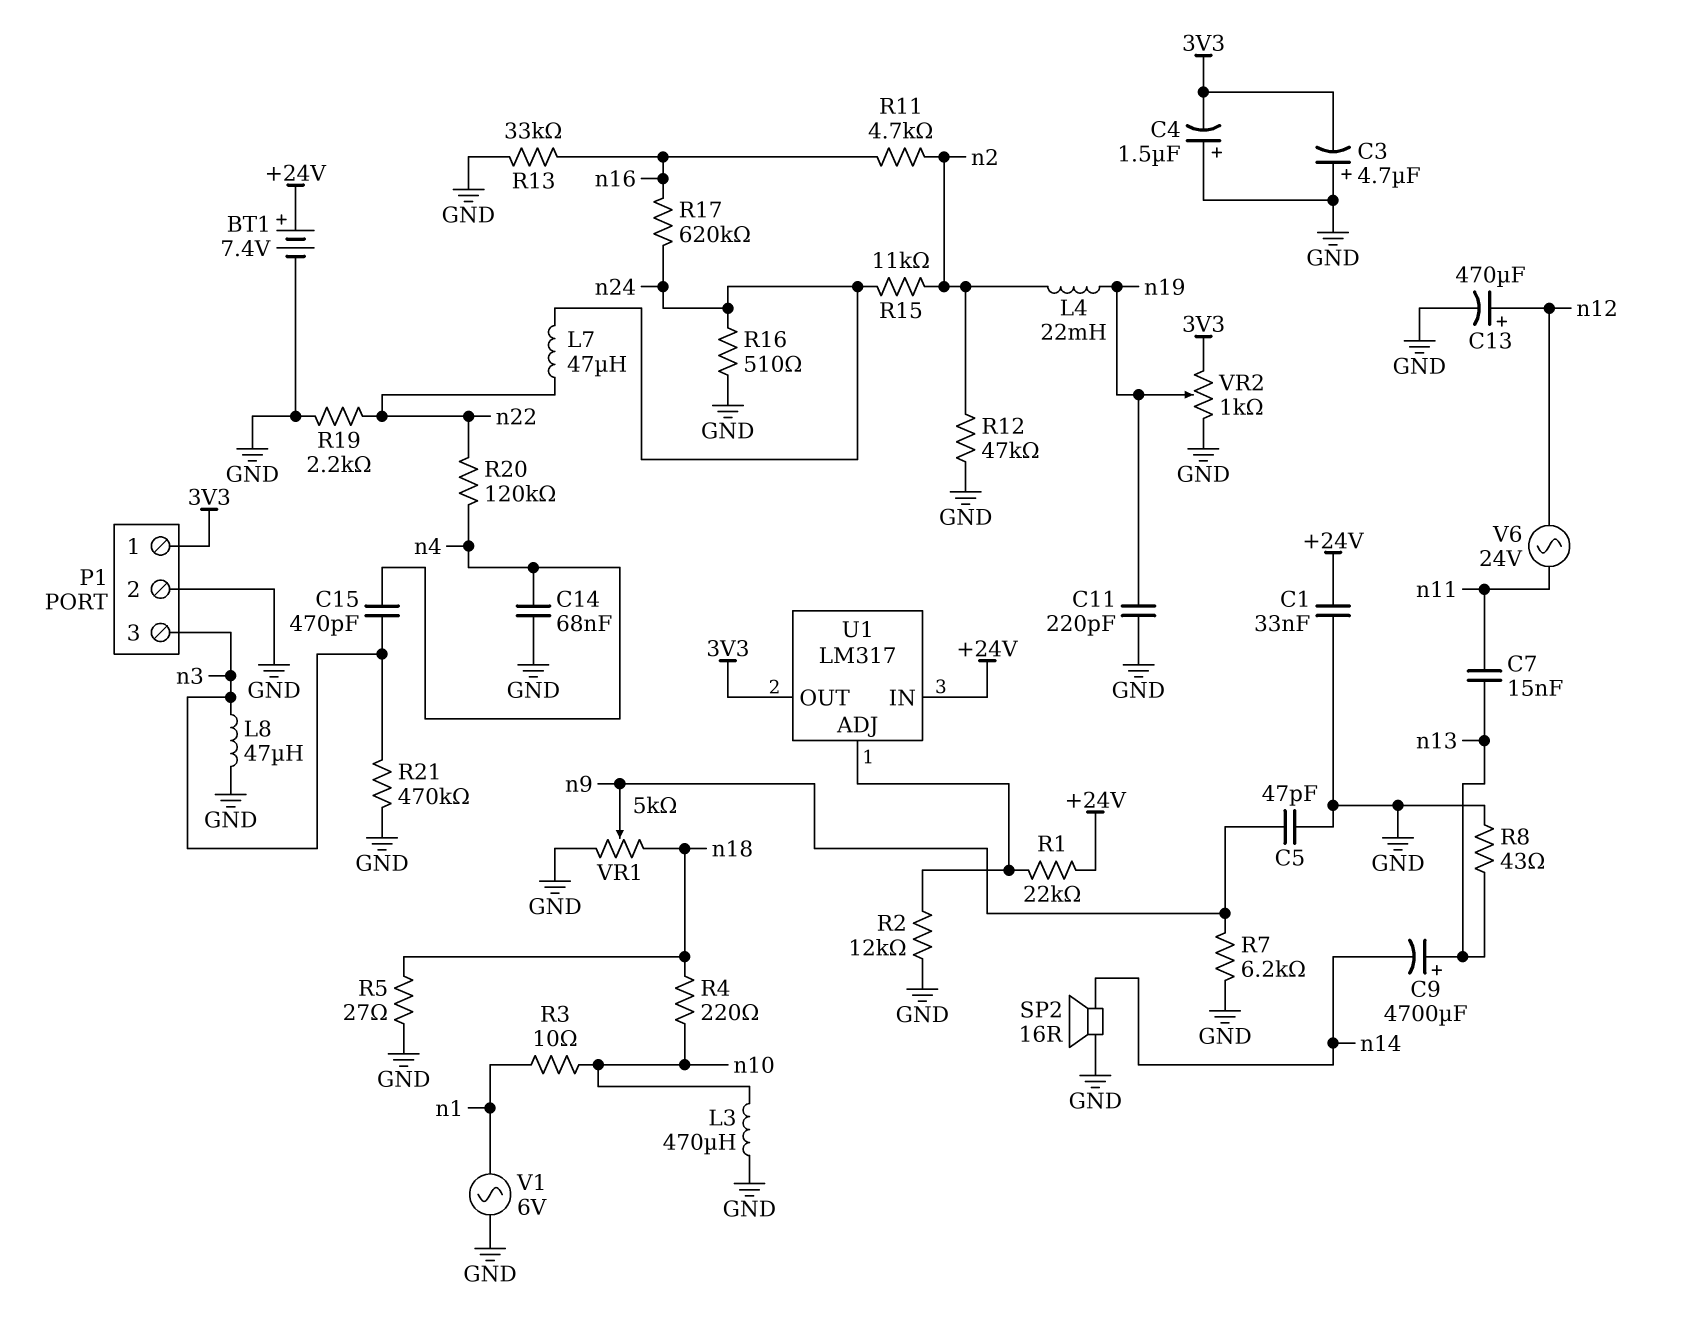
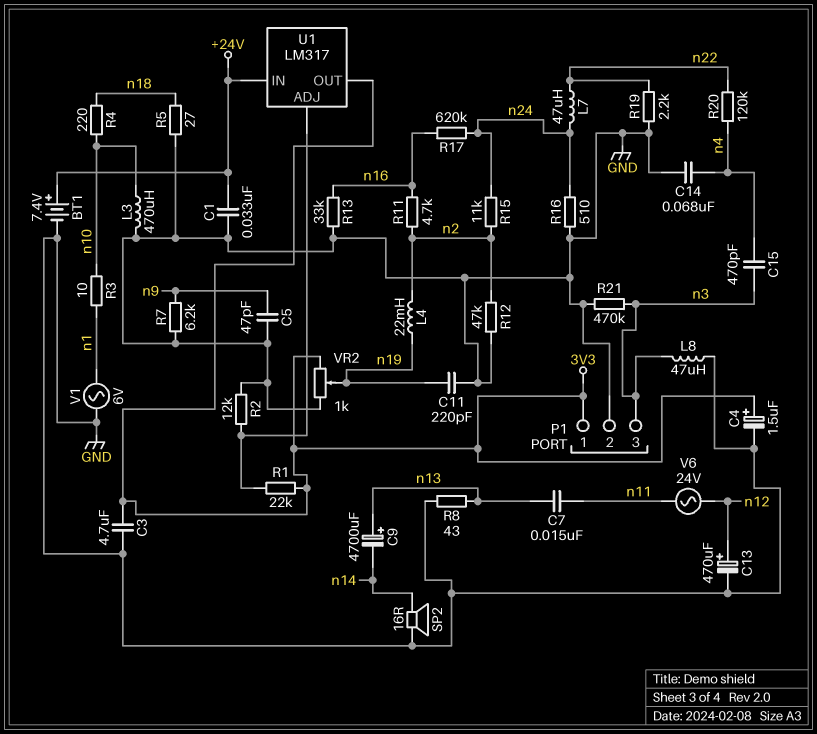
C3: 4.7uF (plus GND, minus 3V3) -> 4.7uF (3V3, GND)
C4: 1.5uF (plus GND, minus 3V3) -> 1.5uF (plus 3V3, minus GND)
R1: 22k (+24V, U1/ADJ) -> 22k (3V3, U1/ADJ)
VR1: 5k (GND, n18, wiper n9) -> none

